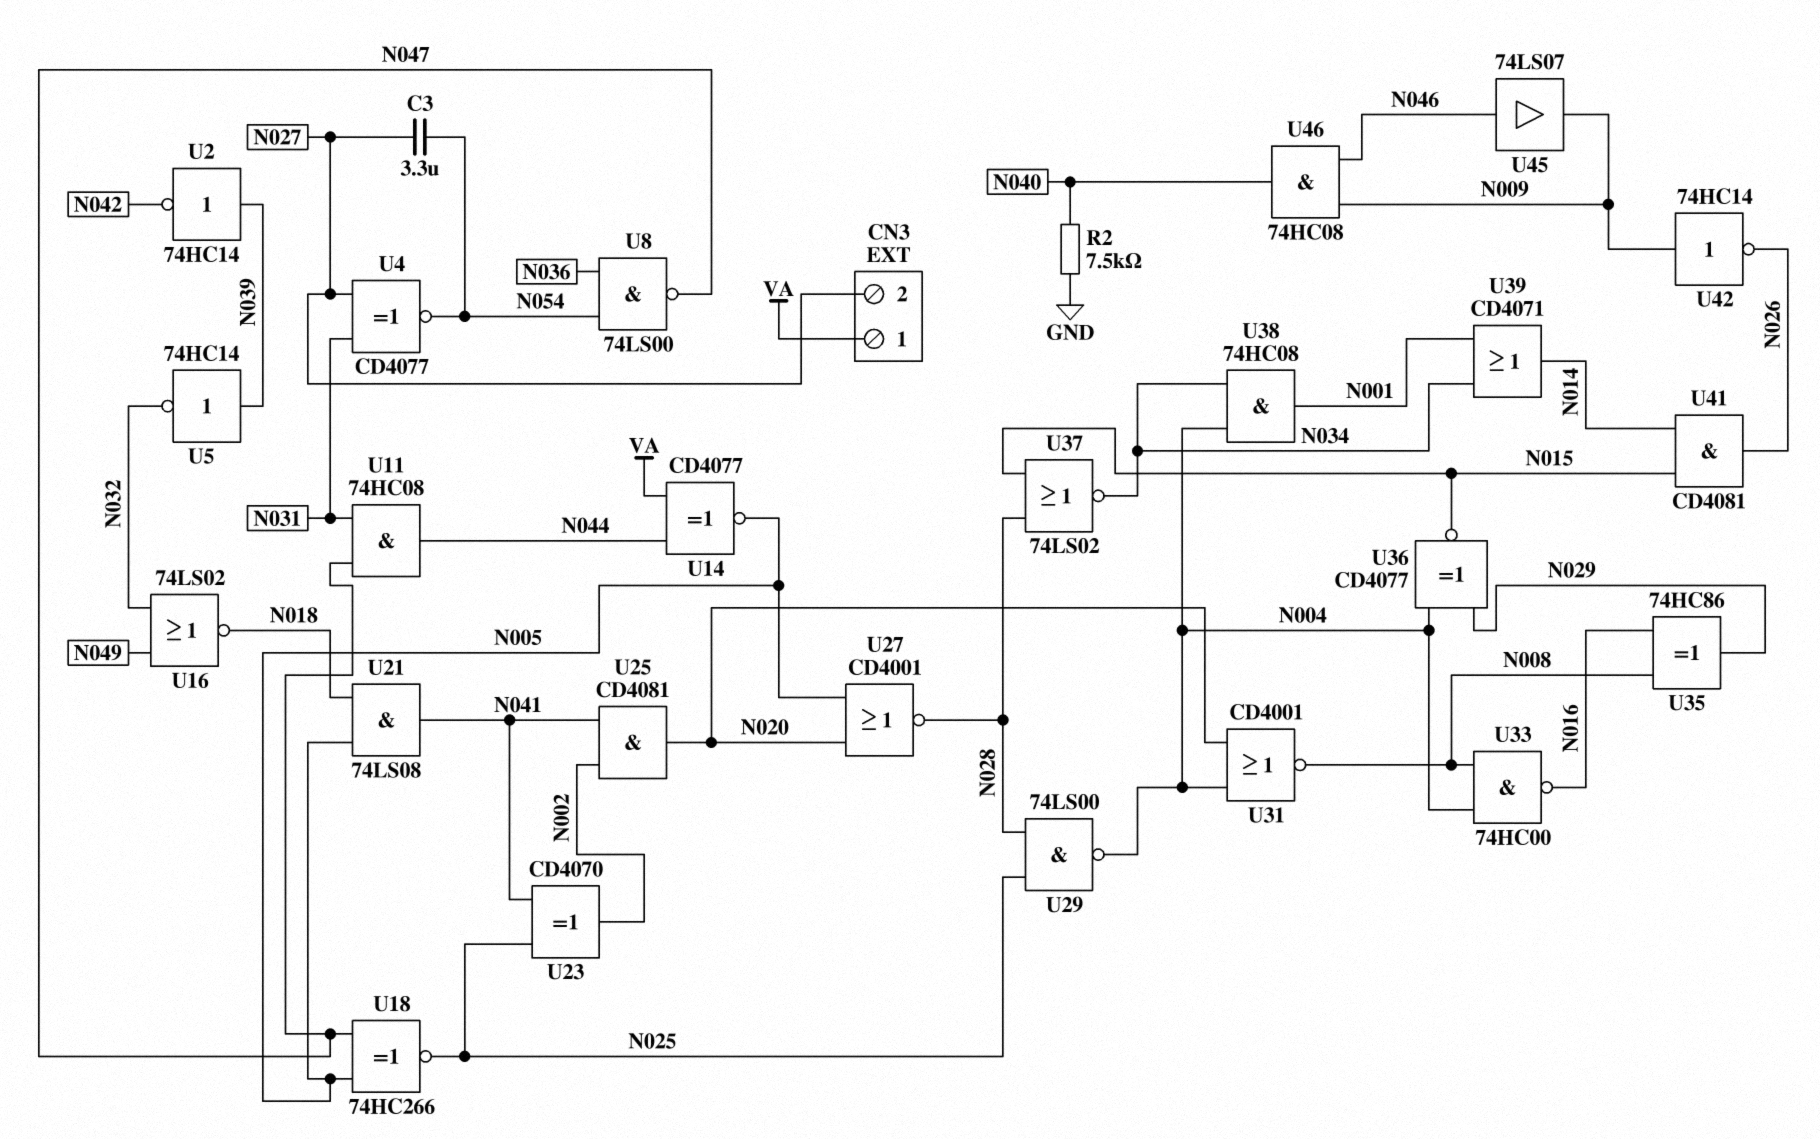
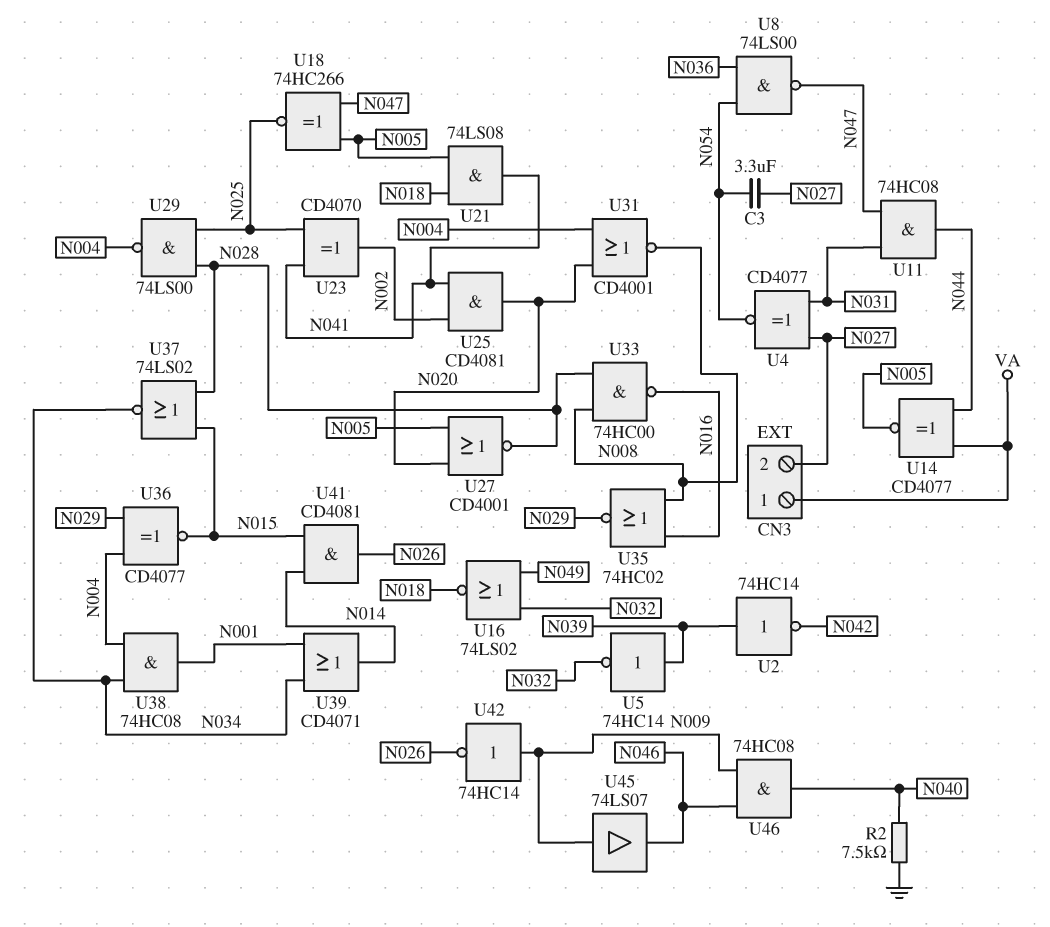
U33: NAND 74HC00 (in N004, in N008, out N016) -> NAND 74HC00 (in N008, in N028, out N016)
U35: XOR 74HC86 (in N008, in N016, out N029) -> NOR 74HC02 (in N008, in N016, out N029)
U45: buffer 74LS07 (in N046, out N009) -> buffer 74LS07 (in N009, out N046)

